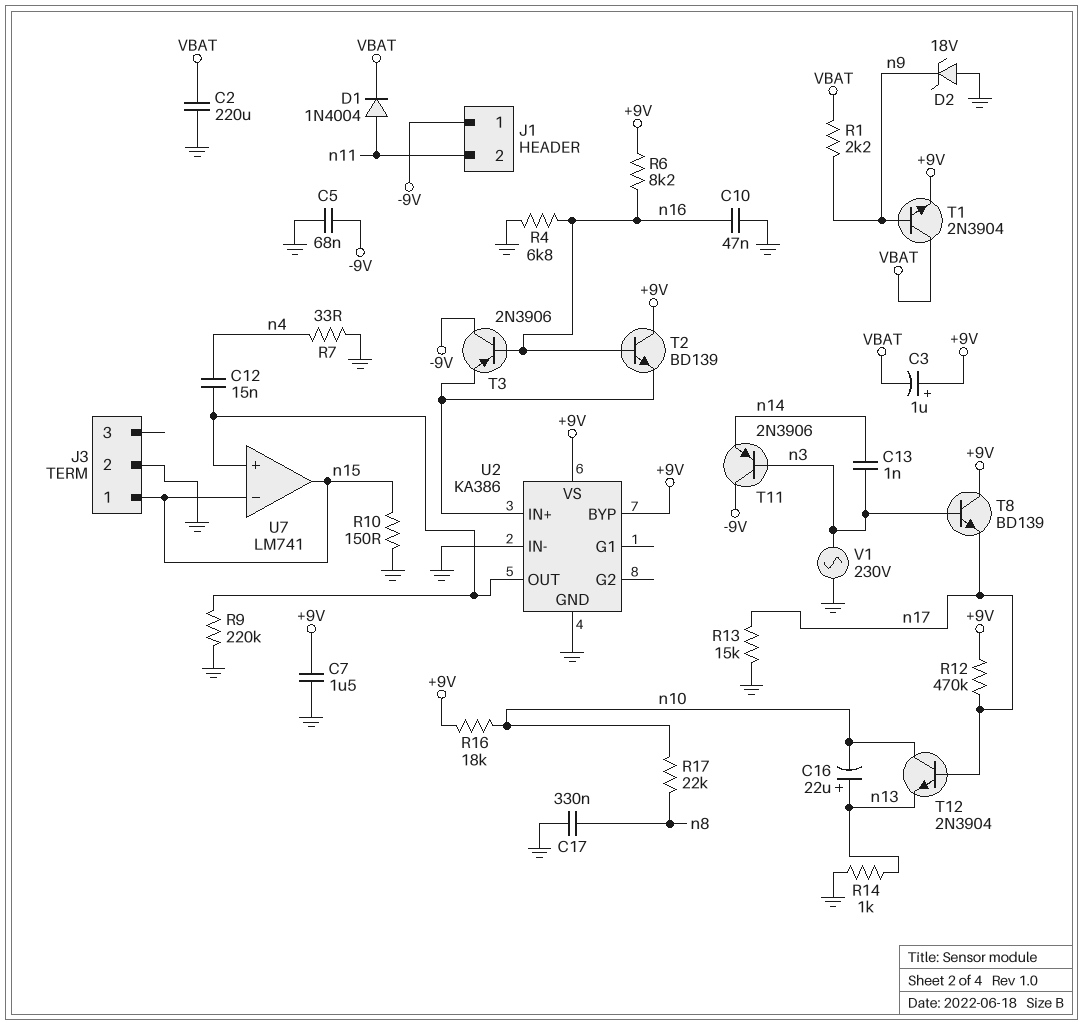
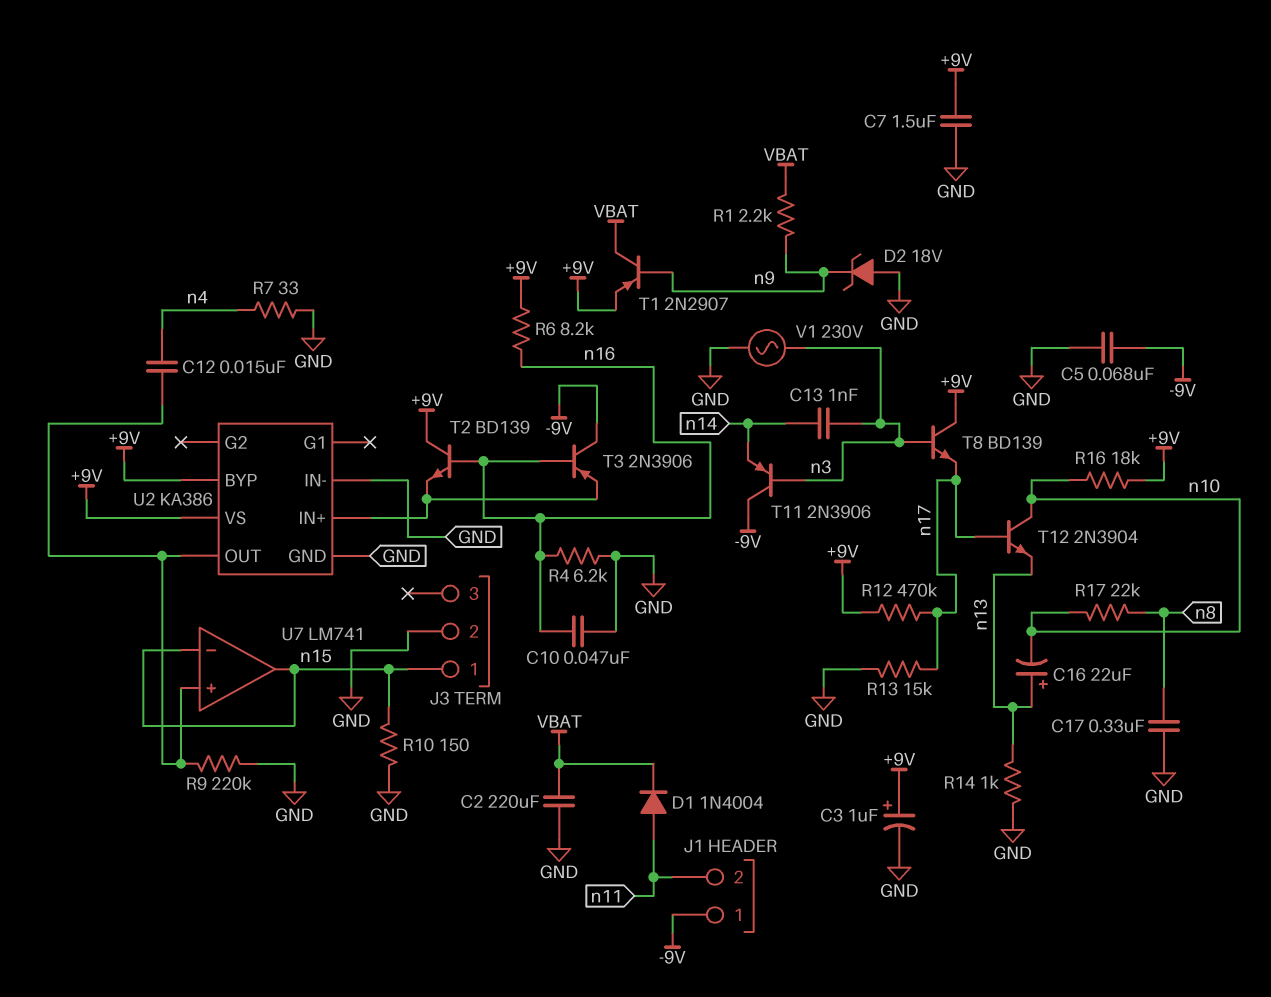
C3: 1uF (plus +9V, minus VBAT) -> 1uF (plus +9V, minus GND)
R4: 6.8k (GND, n16) -> 6.2k (GND, n16)
T1: NPN 2N3904 (B n9, C VBAT, E +9V) -> PNP 2N2907 (B n9, C VBAT, E +9V)

